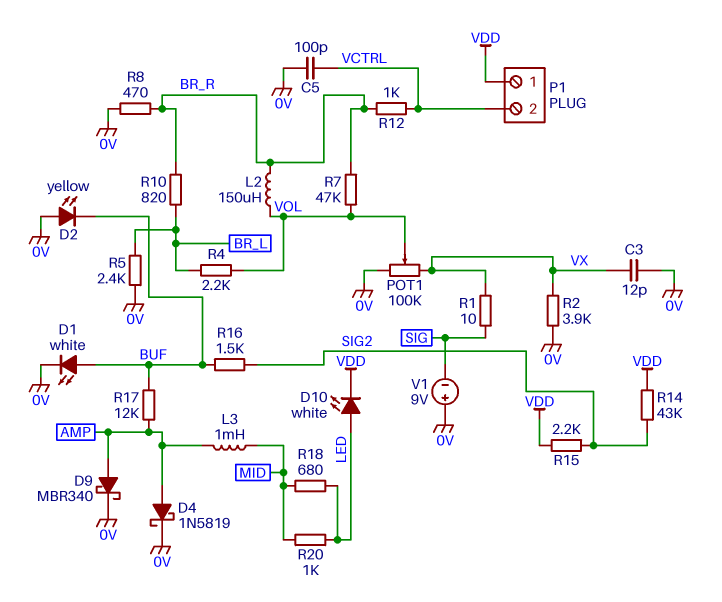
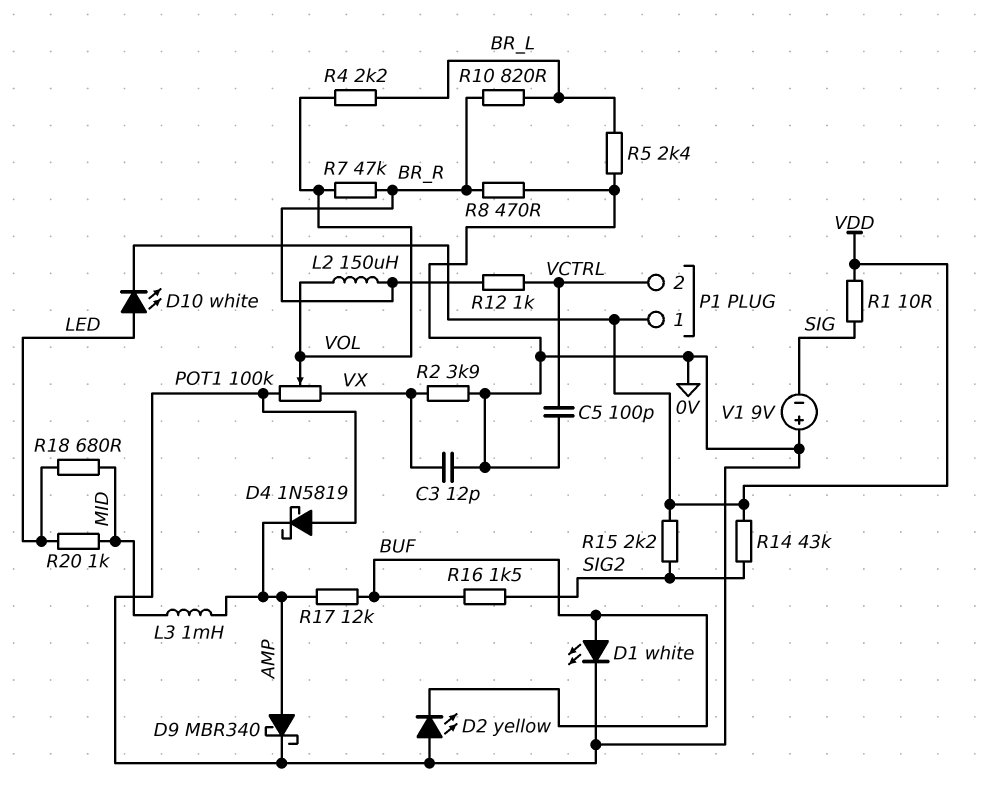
D4: schottky 1N5819 (A AMP, K 0V) -> schottky 1N5819 (A 0V, K AMP)
R1: 10 (SIG, VX) -> 10 (SIG, VDD)

